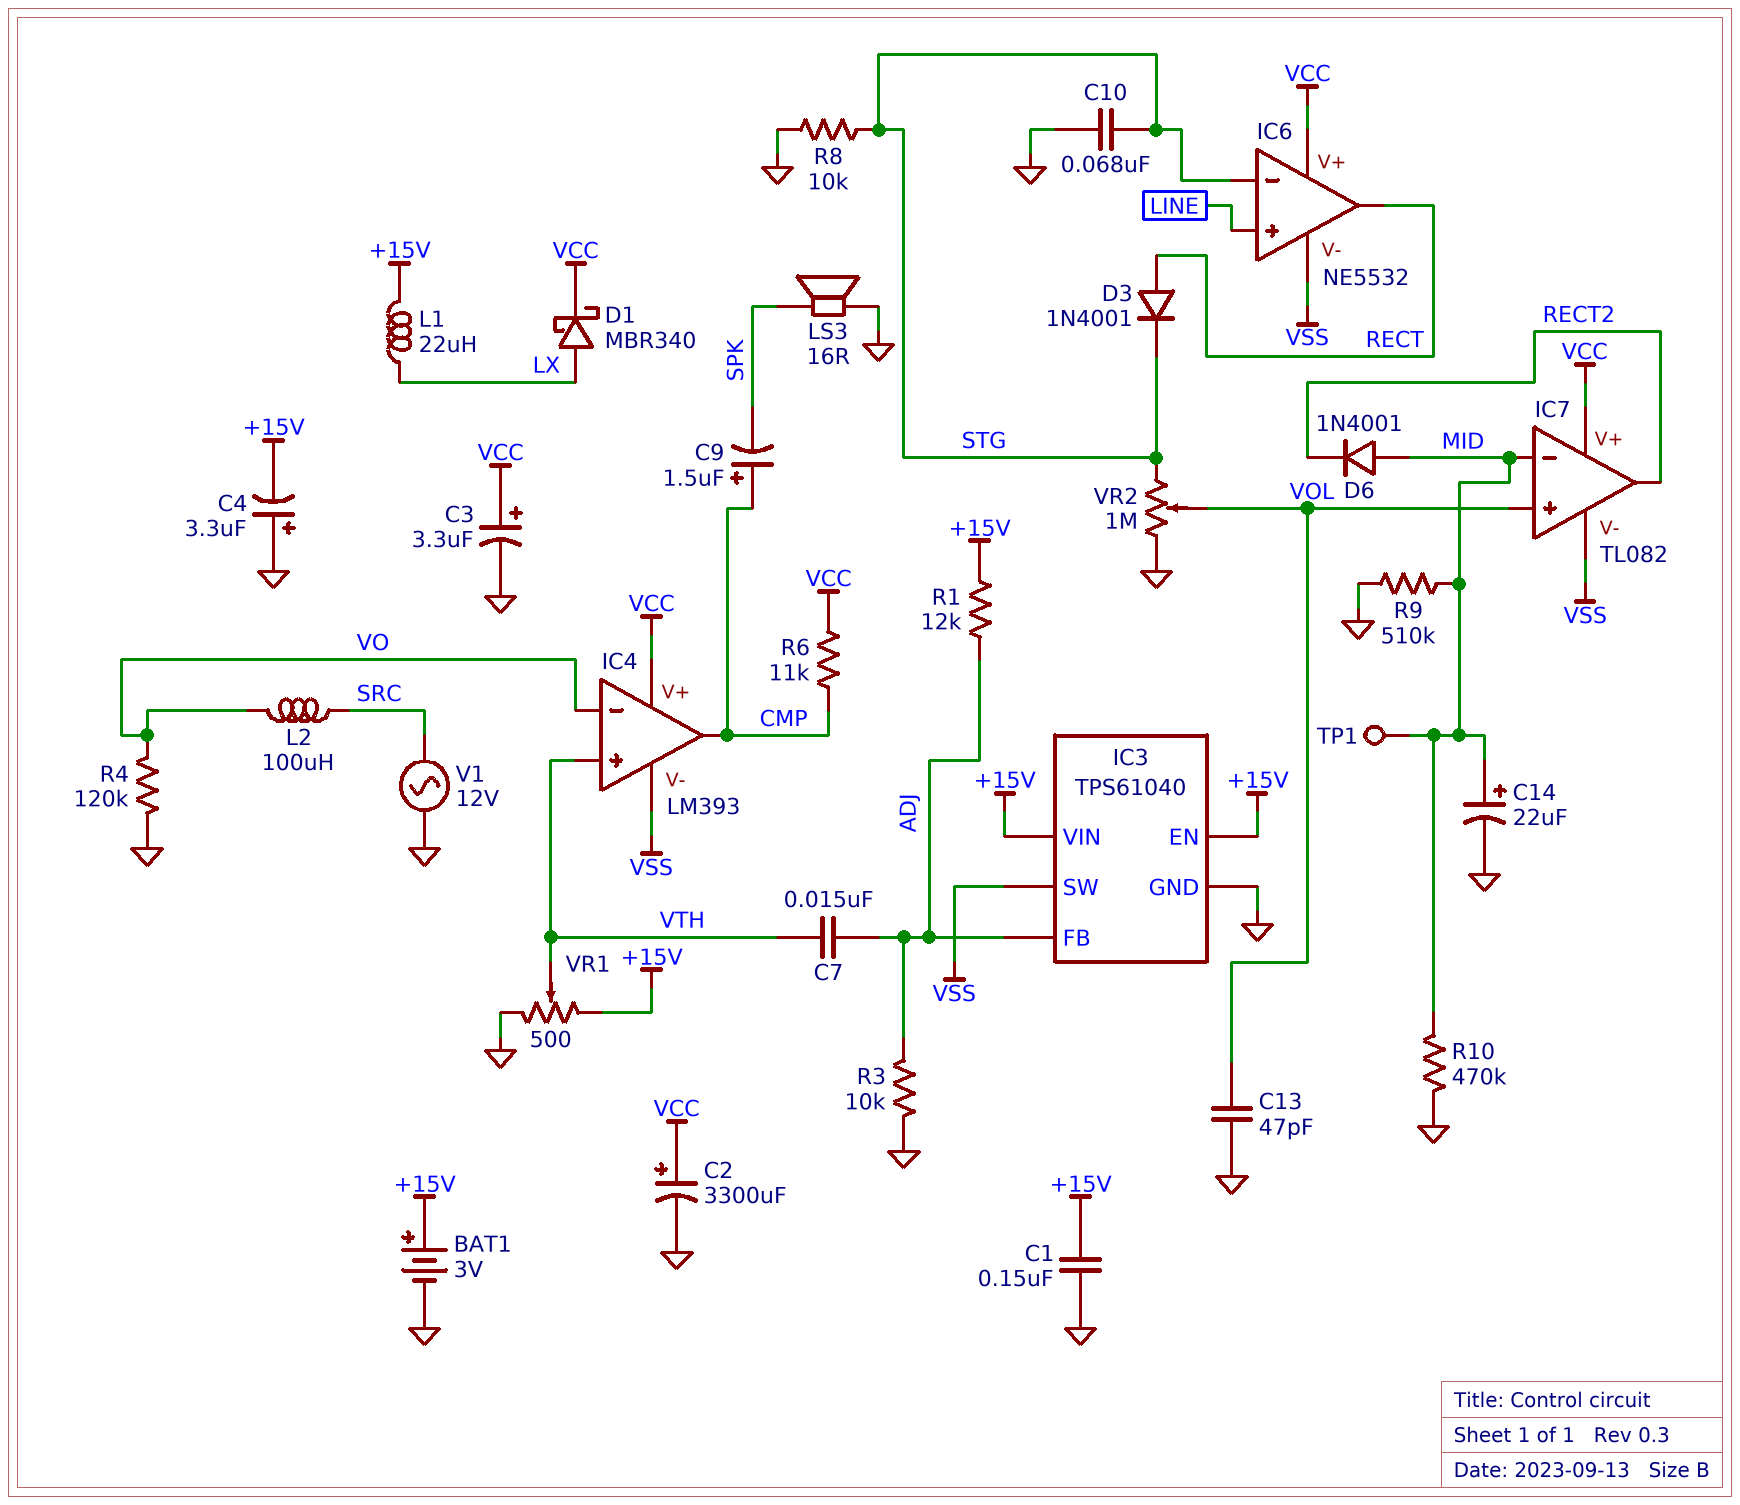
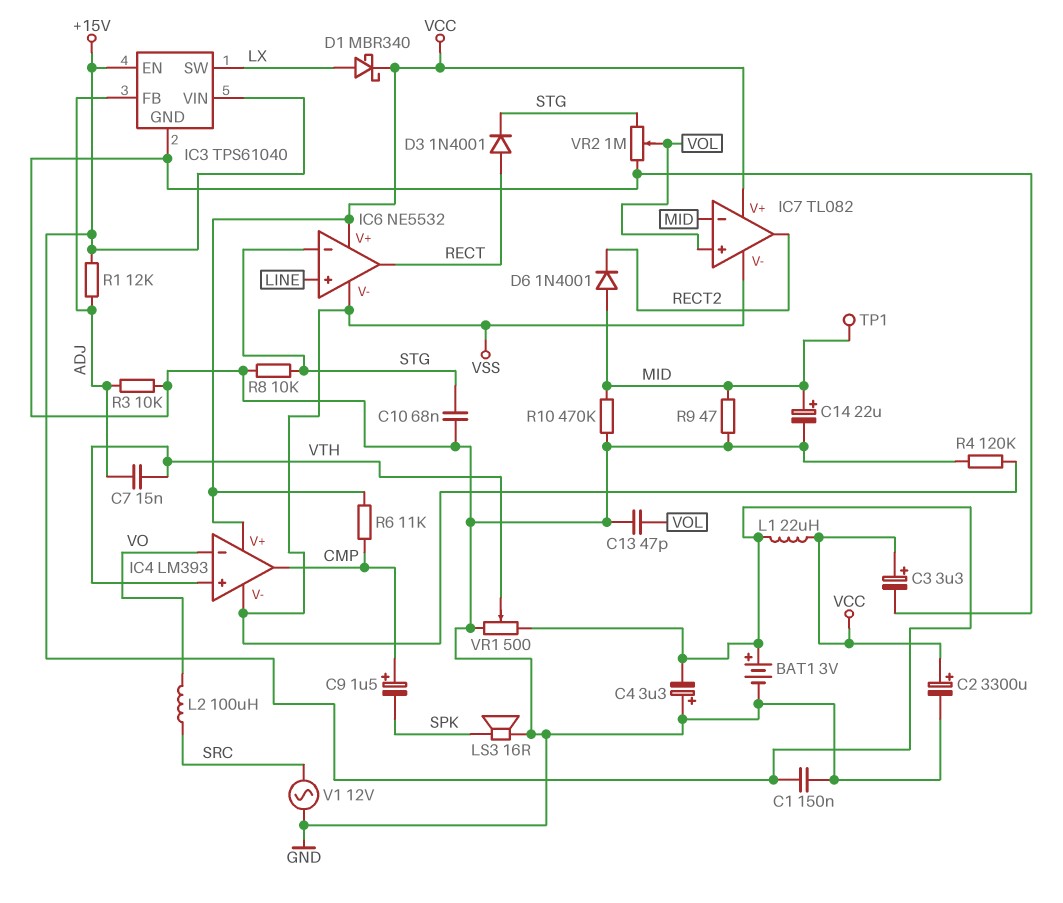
IC3 pin SW: VSS -> LX
L1: 22uH (+15V, LX) -> 22uH (+15V, VCC)
R4: 120k (GND, VO) -> 120k (GND, VSS)
R9: 510k (GND, MID) -> 47 (GND, MID)

